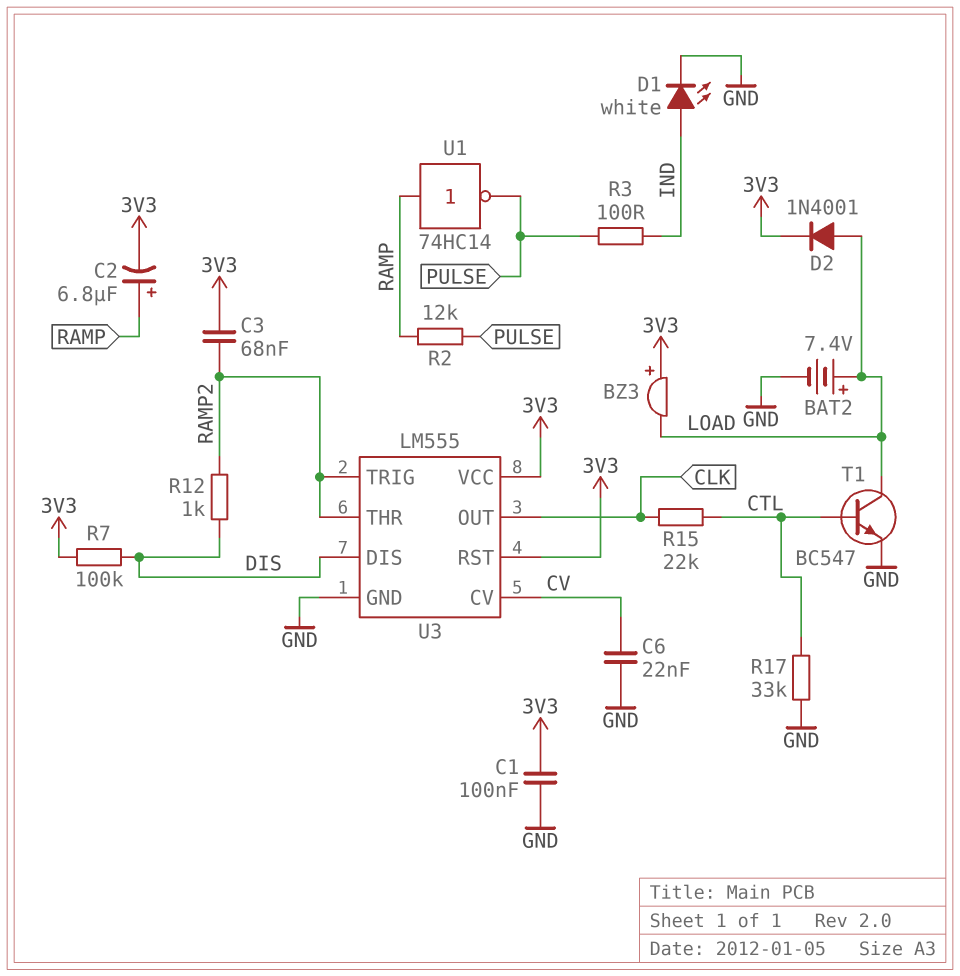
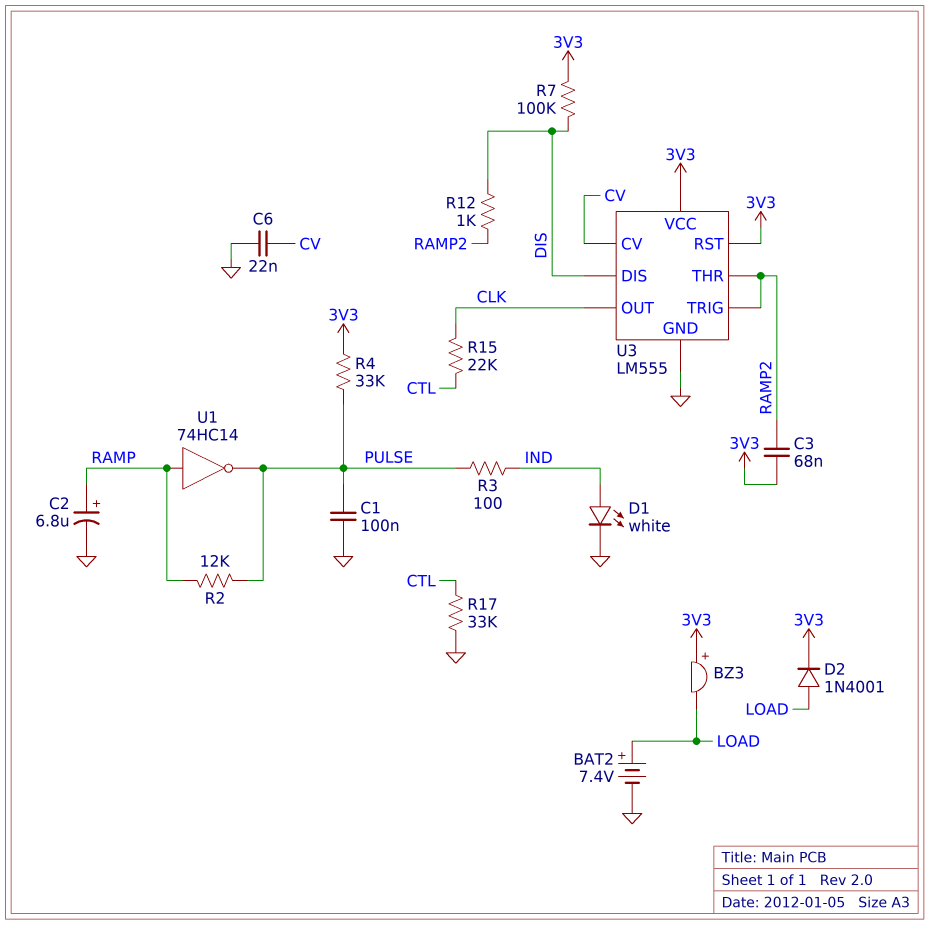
C1: 100nF (3V3, GND) -> 100nF (GND, PULSE)
C2: 6.8uF (plus RAMP, minus 3V3) -> 6.8uF (plus RAMP, minus GND)
R4: none -> 33k (3V3, PULSE)
T1: NPN BC547 (B CTL, C LOAD, E GND) -> none

